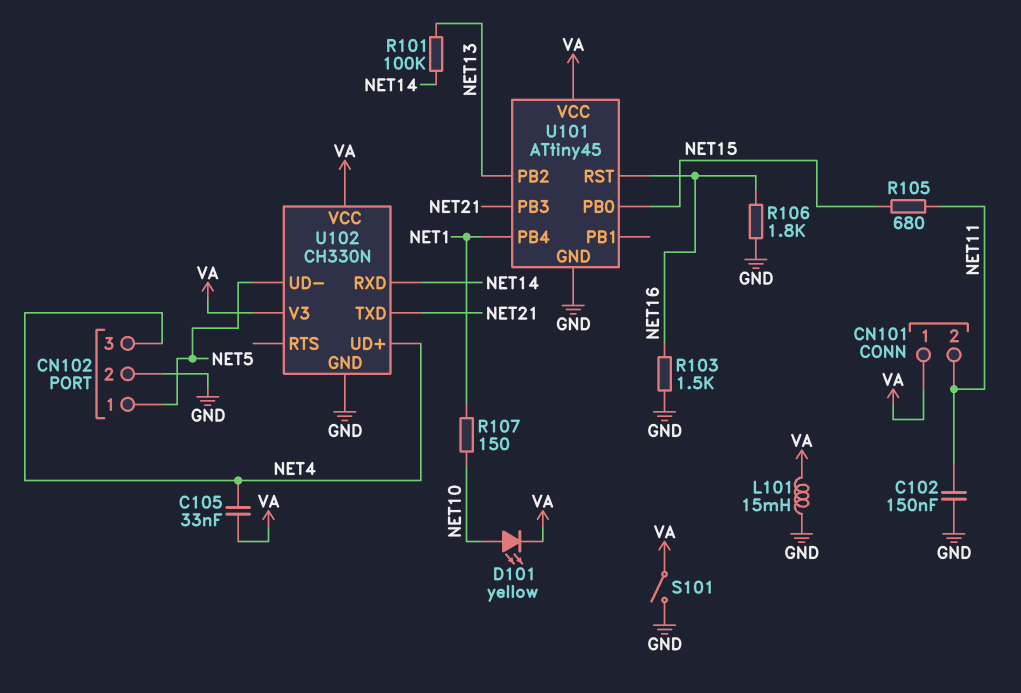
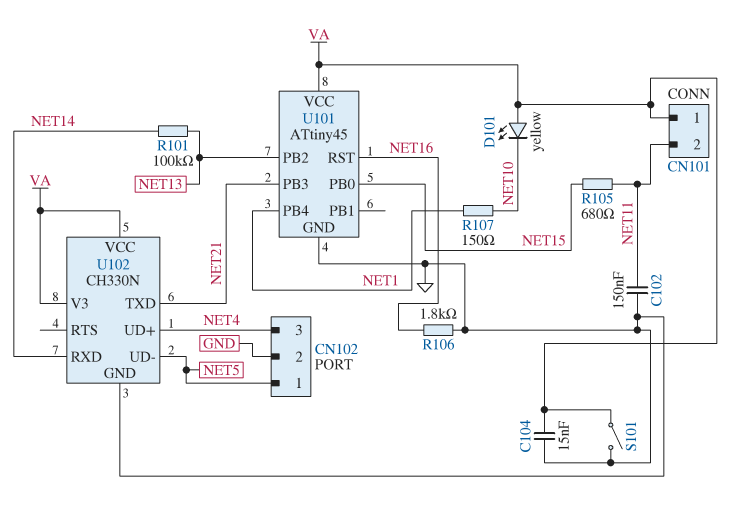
C104: none -> 15nF (GND, VA)
C105: 33nF (NET4, VA) -> none
D101: LED yellow (A NET10, K VA) -> LED yellow (A VA, K NET10)
L101: 15mH (GND, VA) -> none
R103: 1.5k (GND, NET16) -> none

